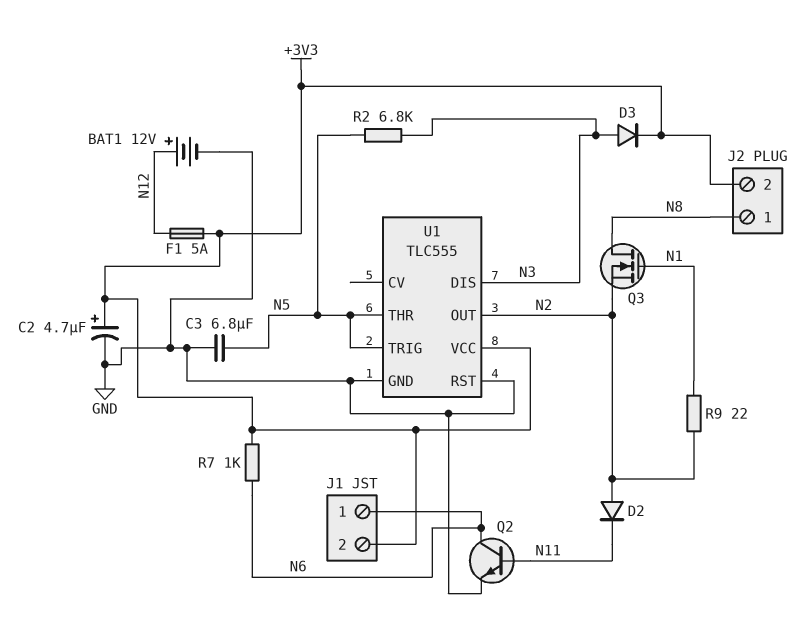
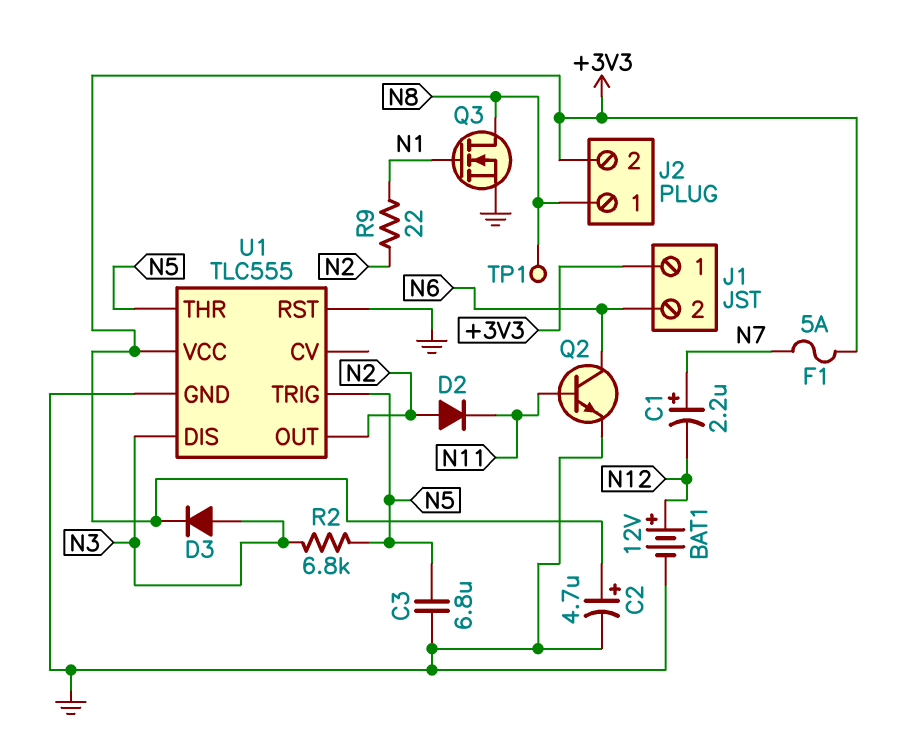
C1: none -> 2.2uF (plus N7, minus N12)
F1: 5A (+3V3, N12) -> 5A (+3V3, N7)
J1 pin 1: N6 -> +3V3
J1 pin 2: +3V3 -> N6
Q3: NMOS (G N1, D N8, S N2) -> NMOS (G N1, D N8, S GND)
R7: 1k (+3V3, N6) -> none
TP1: none -> test point (N8)

